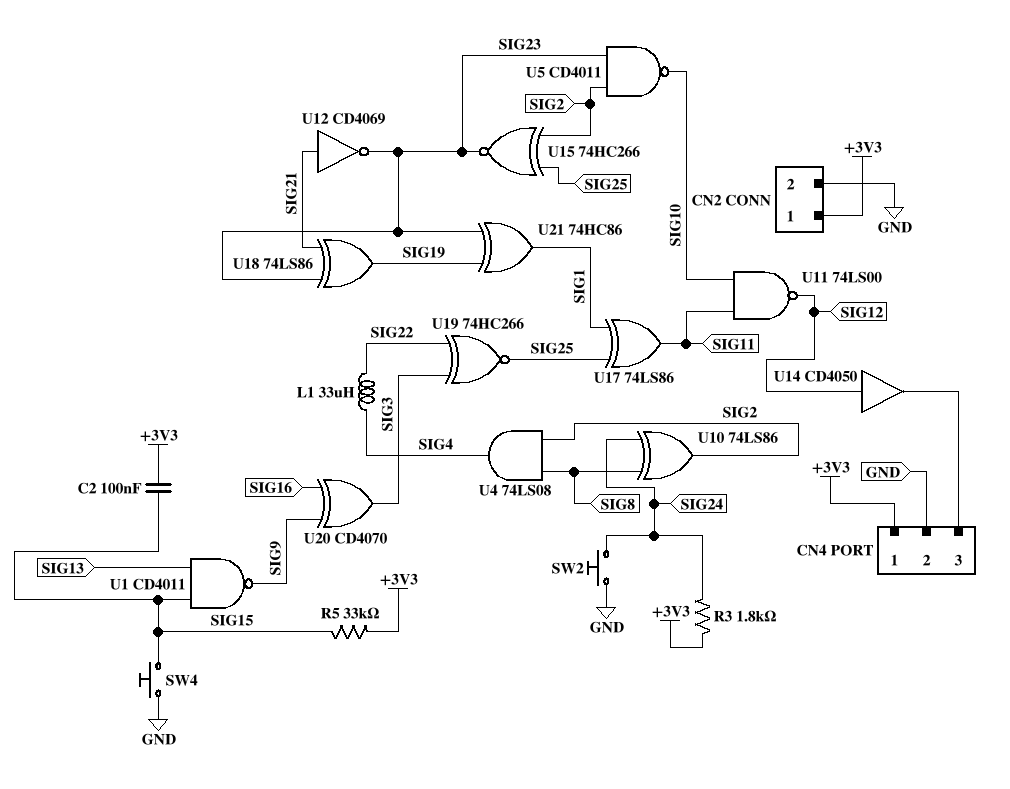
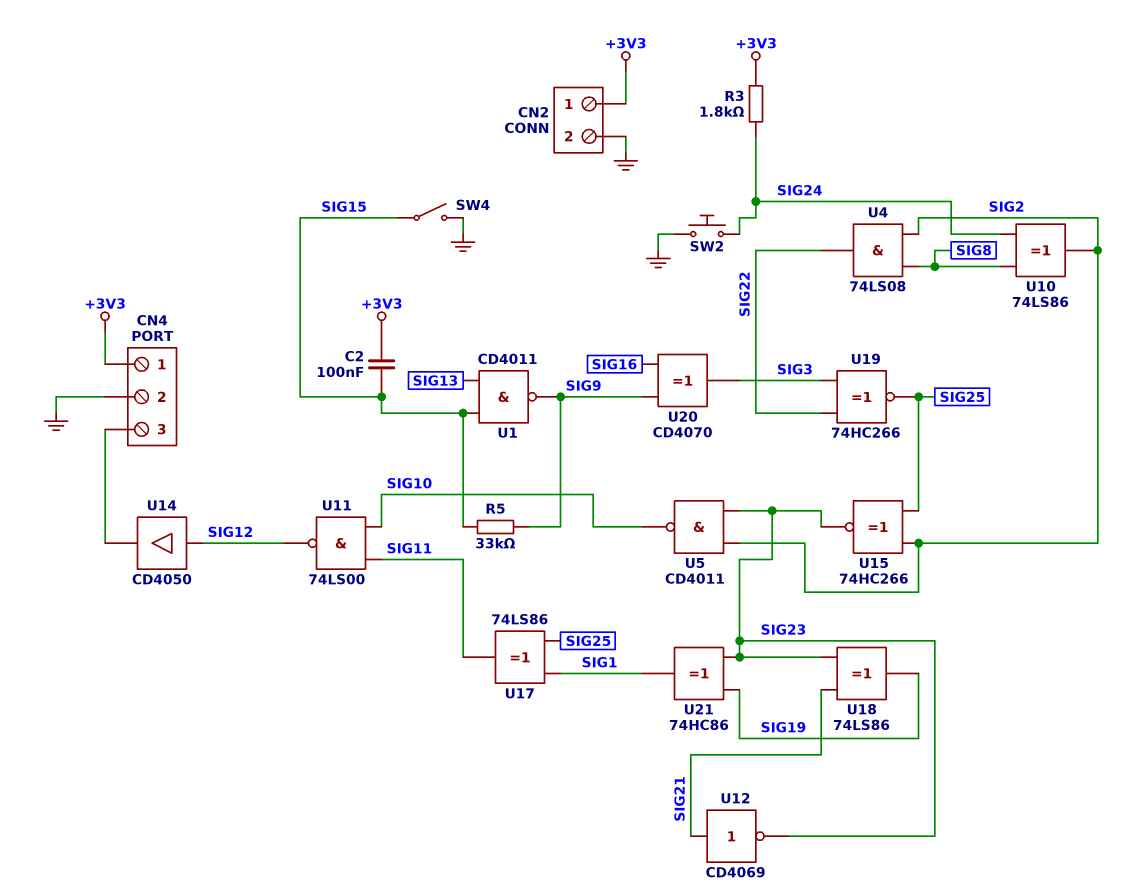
L1: 33uH (SIG4, SIG22) -> none
R5: 33k (+3V3, SIG15) -> 33k (SIG9, SIG15)
SW4: button (GND, SIG15) -> switch (GND, SIG15)
U4: AND 74LS08 (in SIG2, in SIG8, out SIG4) -> AND 74LS08 (in SIG2, in SIG8, out SIG22)

